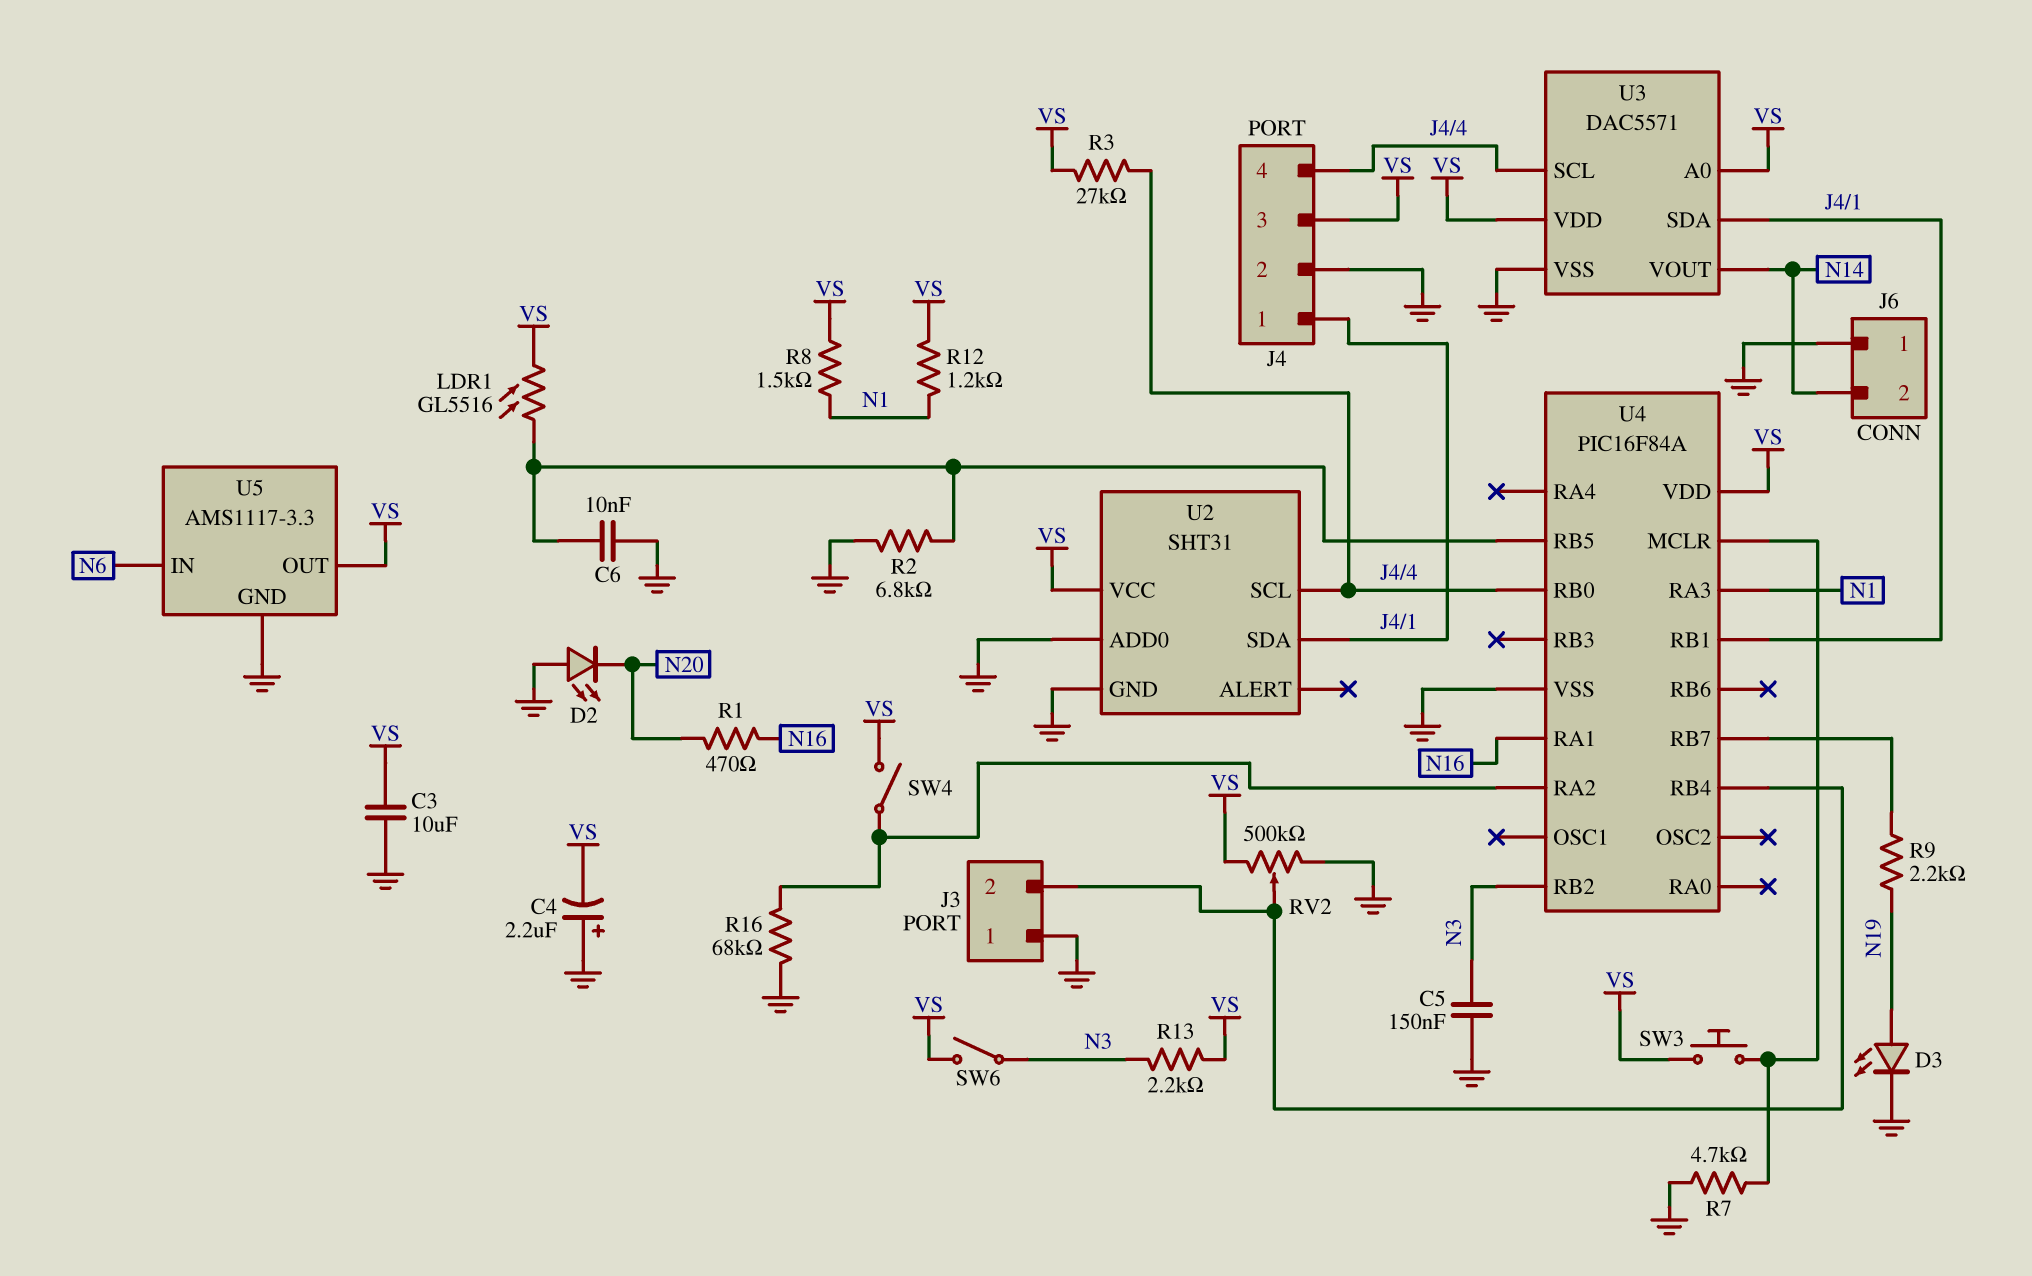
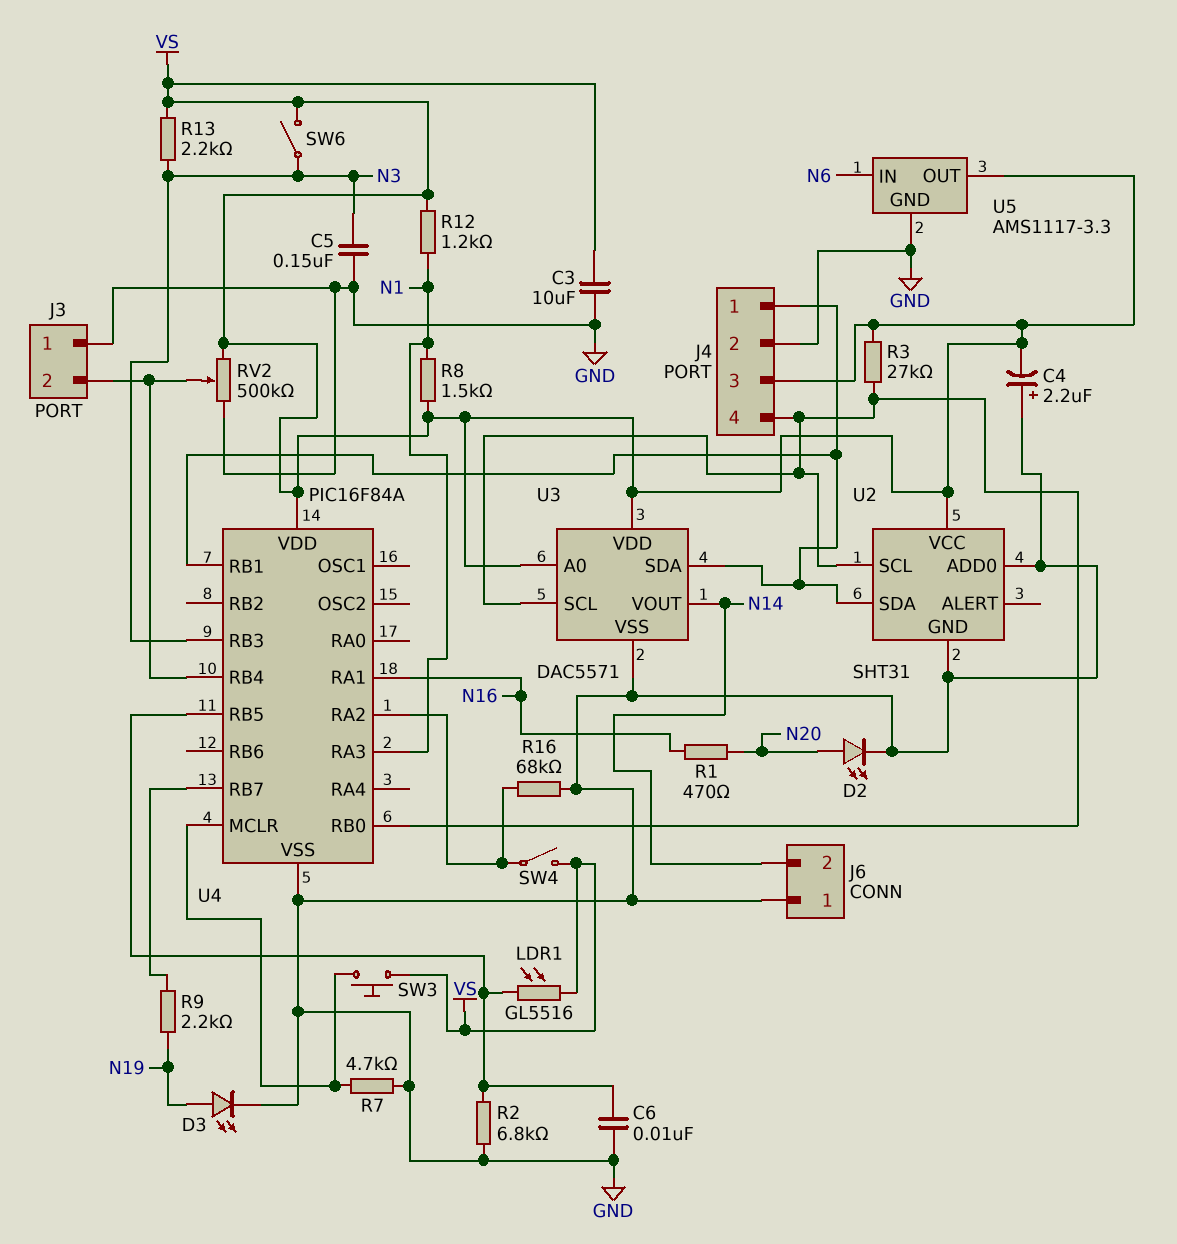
D2: LED (A GND, K N20) -> LED (A N20, K GND)
U4 pin RB2: N3 -> none
U4 pin RB3: none -> N3

